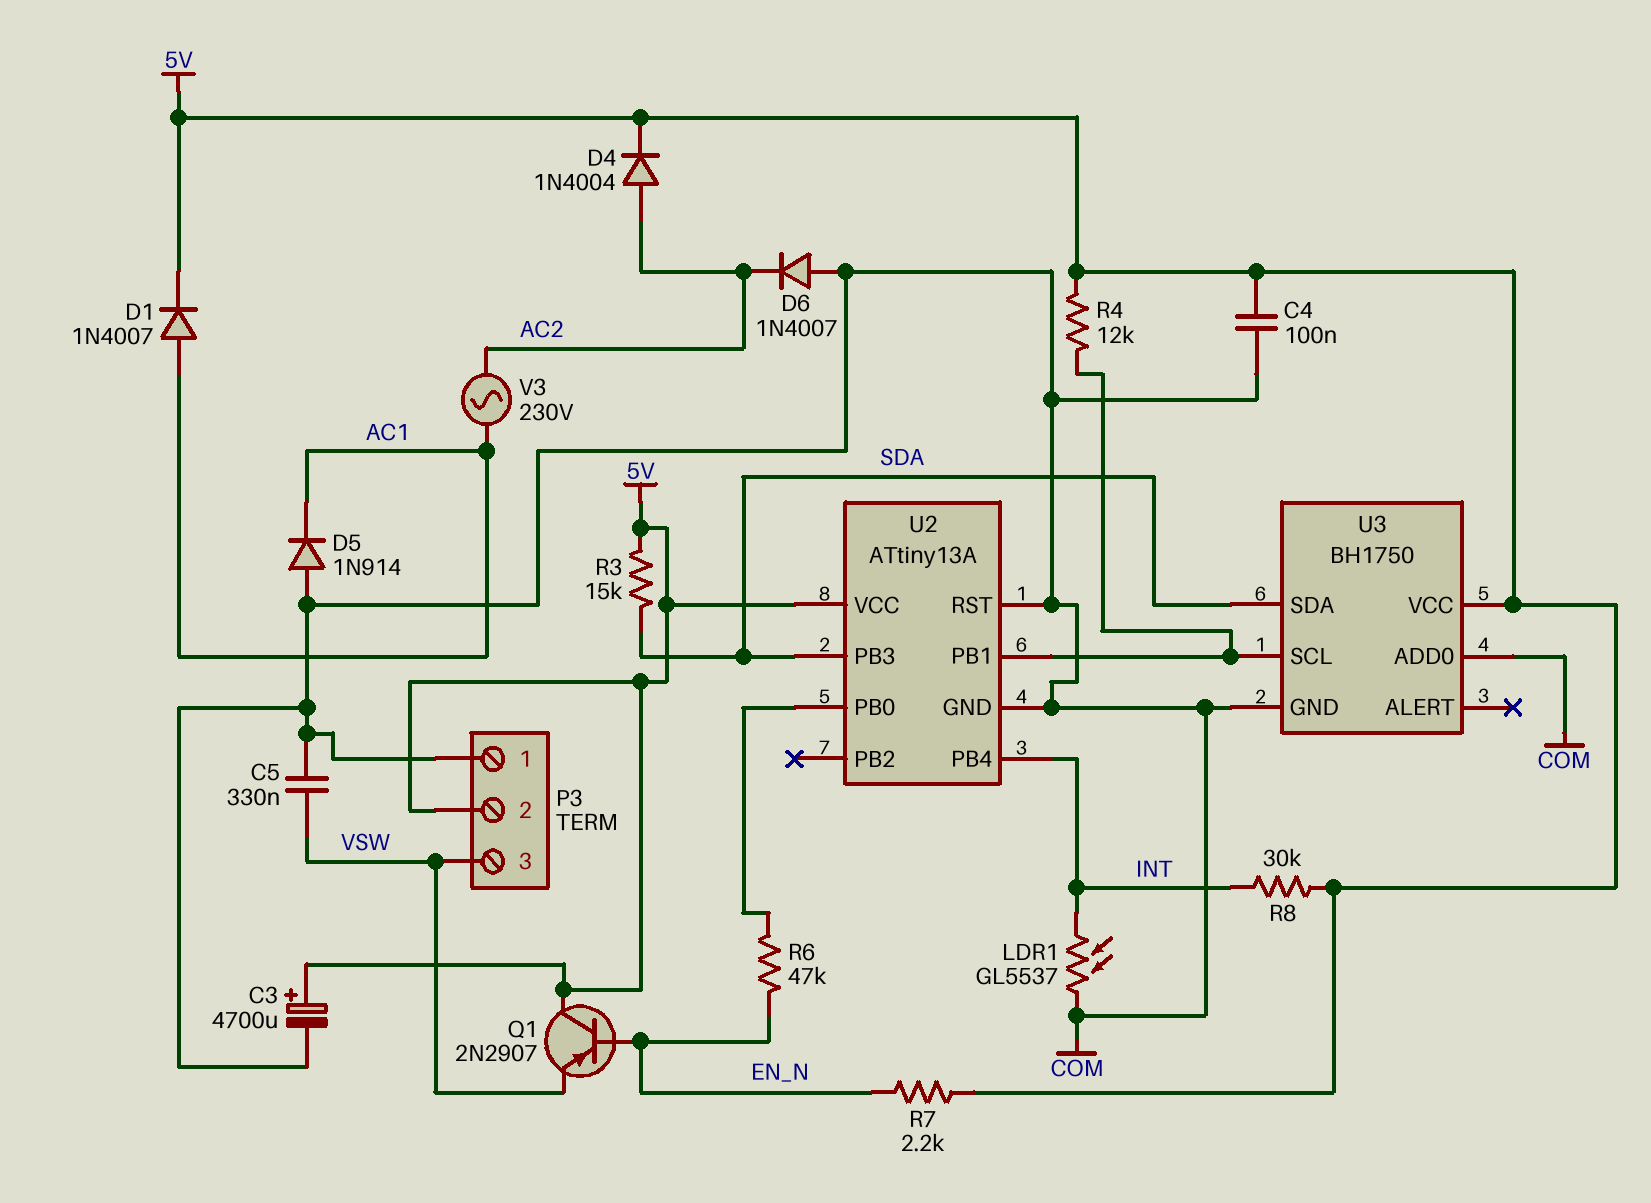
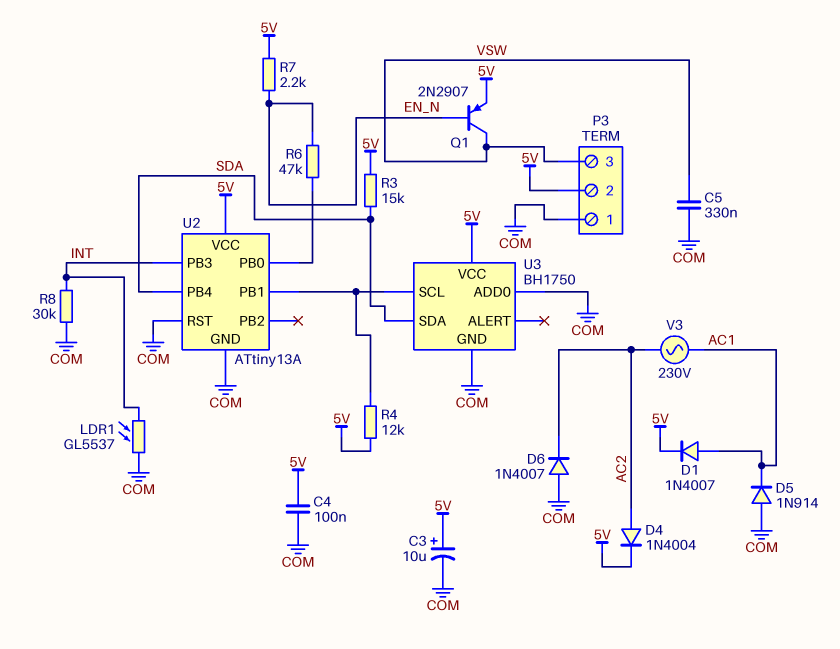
C3: 4700uF (plus 5V, minus COM) -> 10uF (plus 5V, minus COM)
Q1: PNP 2N2907 (B EN_N, C 5V, E VSW) -> PNP 2N2907 (B EN_N, C VSW, E 5V)
R8: 30k (5V, INT) -> 30k (COM, INT)
U2 pin PB3: SDA -> INT
U2 pin PB4: INT -> SDA

